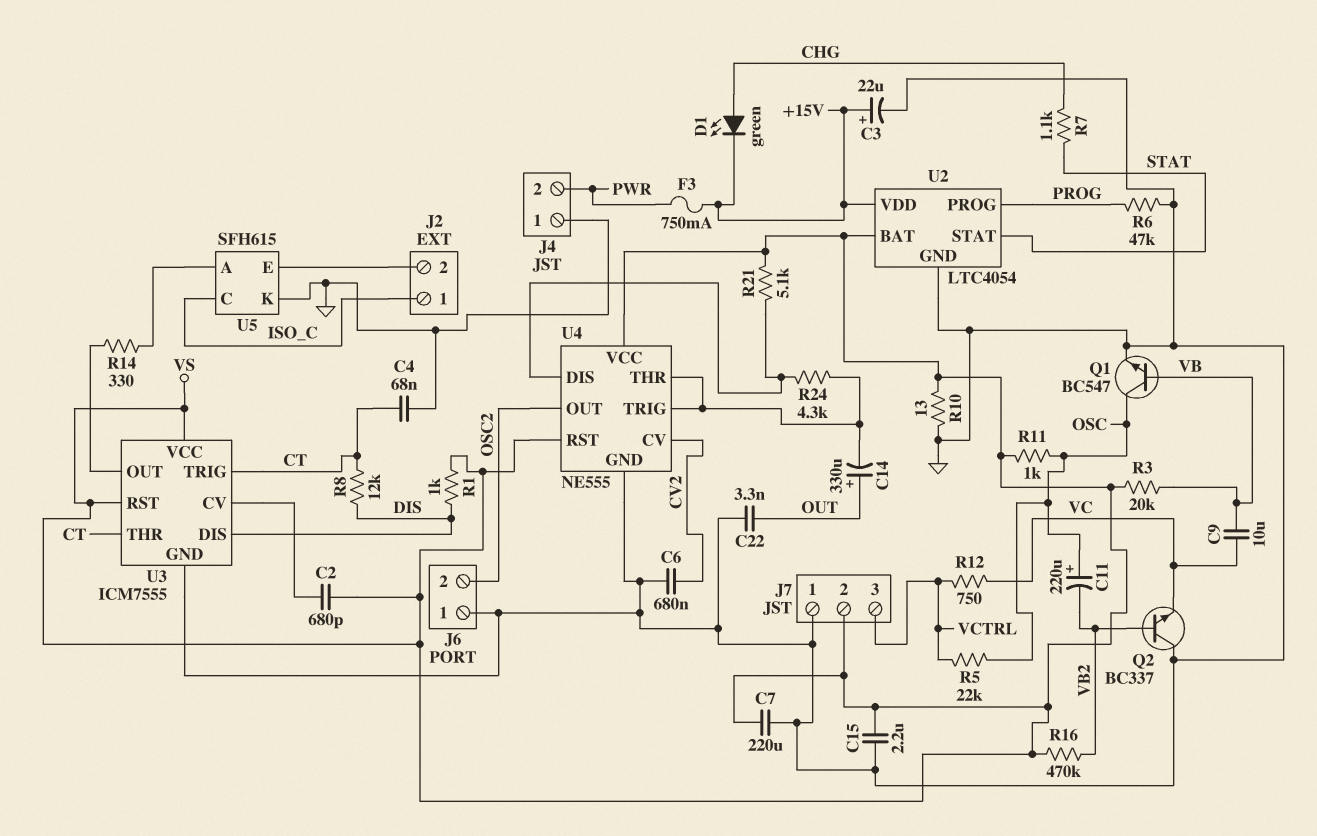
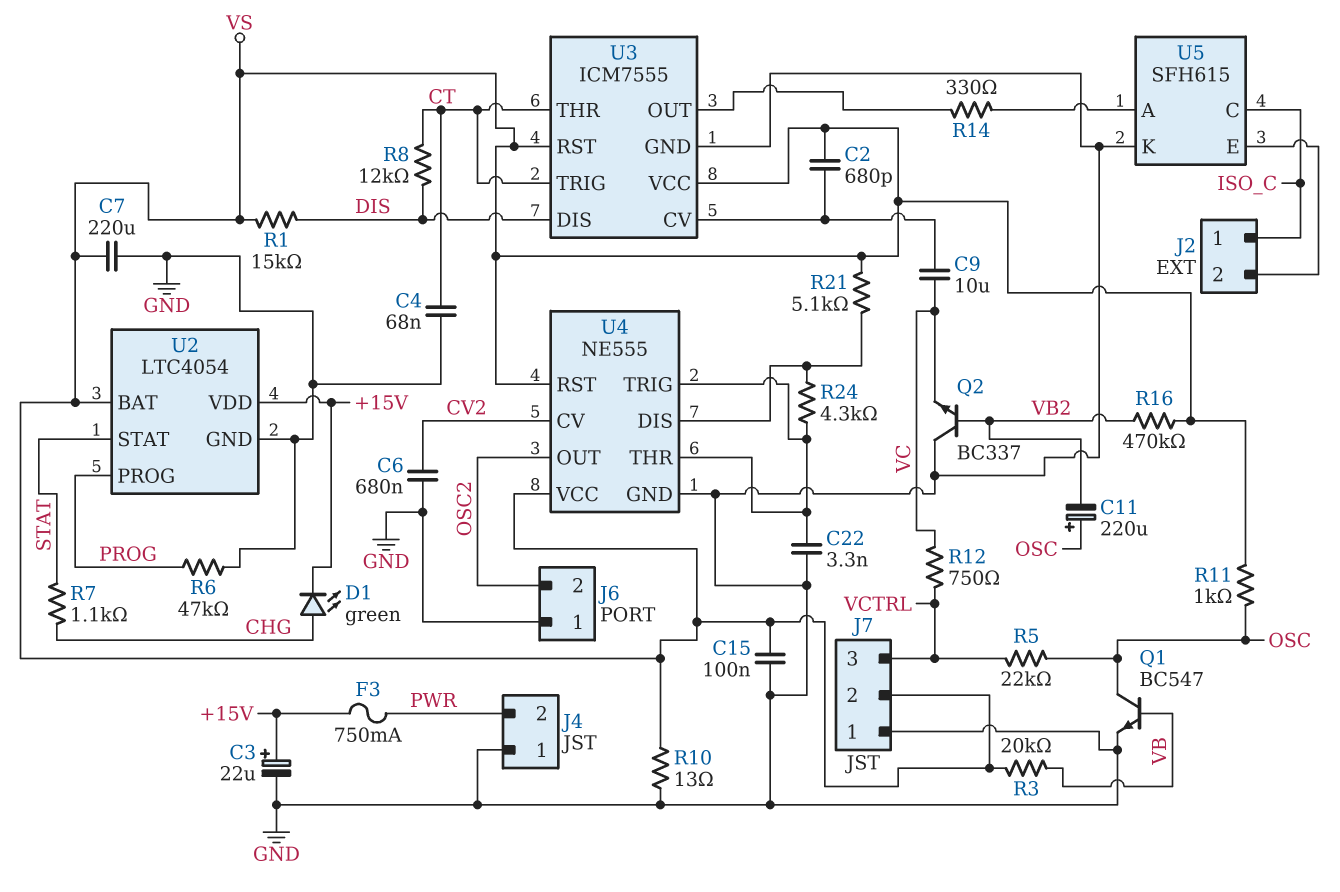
C9: 10uF (VB, VC) -> 10uF (U3/CV, VC)
C14: 330uF (plus OUT, minus U4/THR) -> none
C15: 2.2uF (GND, VS) -> 100nF (GND, VS)
C22: 3.3nF (GND, OUT) -> 3.3nF (GND, U4/THR)
R1: 1k (DIS, VS) -> 15k (DIS, VS)

